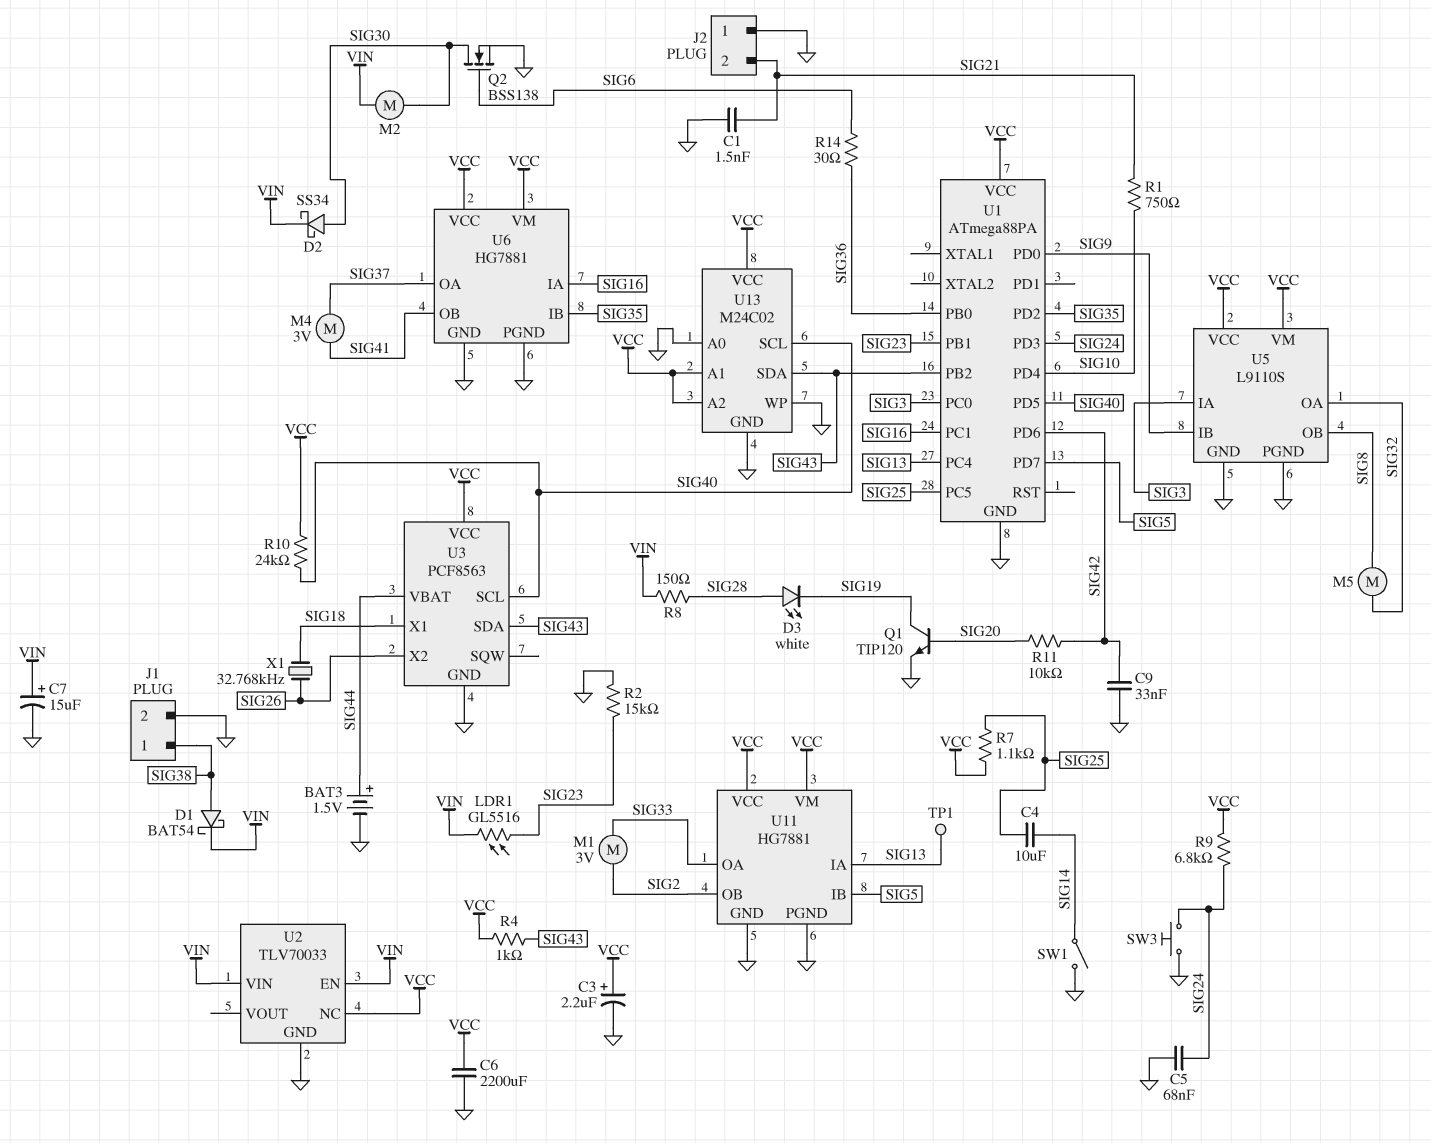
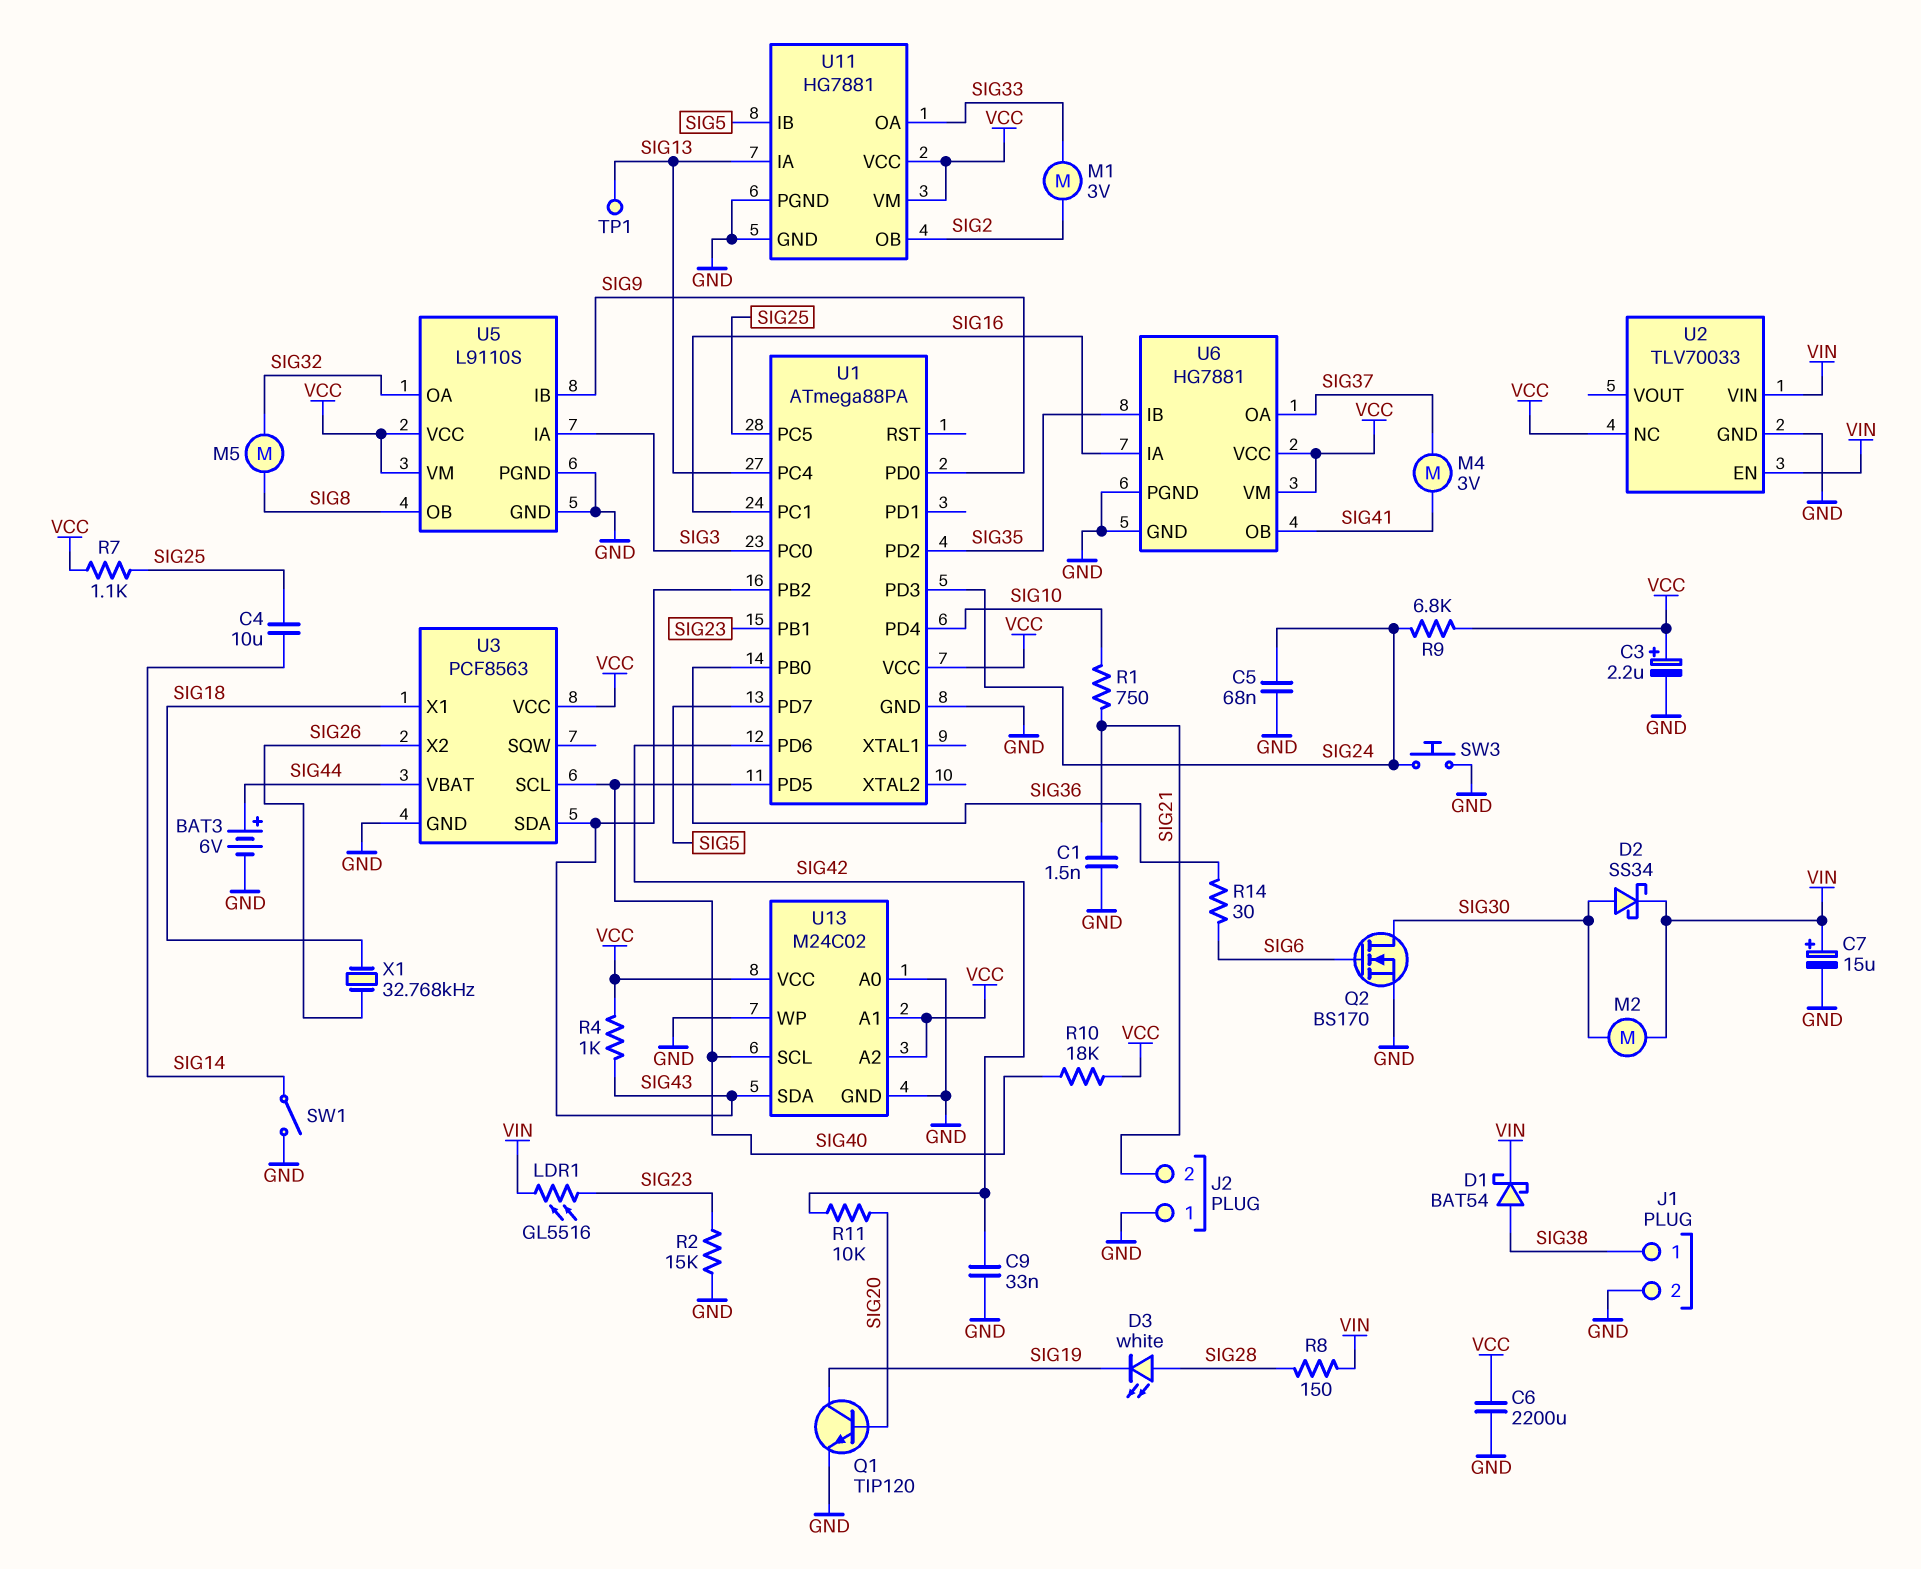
BAT3: 1.5V (plus SIG44, minus GND) -> 6V (plus SIG44, minus GND)
Q2: NMOS BSS138 (G SIG6, D SIG30, S GND) -> NMOS BS170 (G SIG6, D SIG30, S GND)
R10: 24k (SIG40, VCC) -> 18k (SIG40, VCC)

